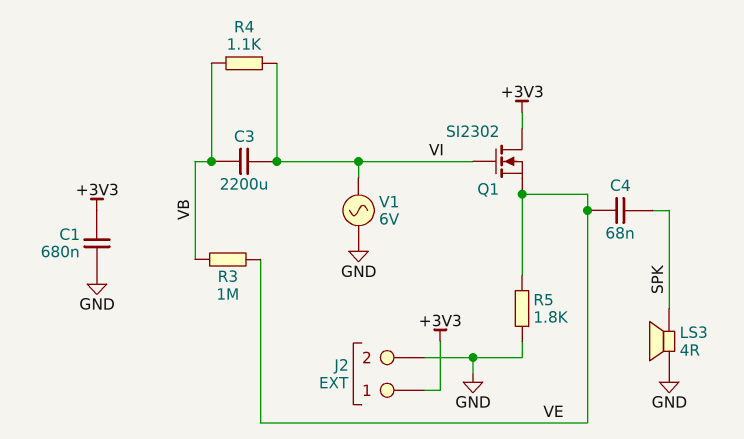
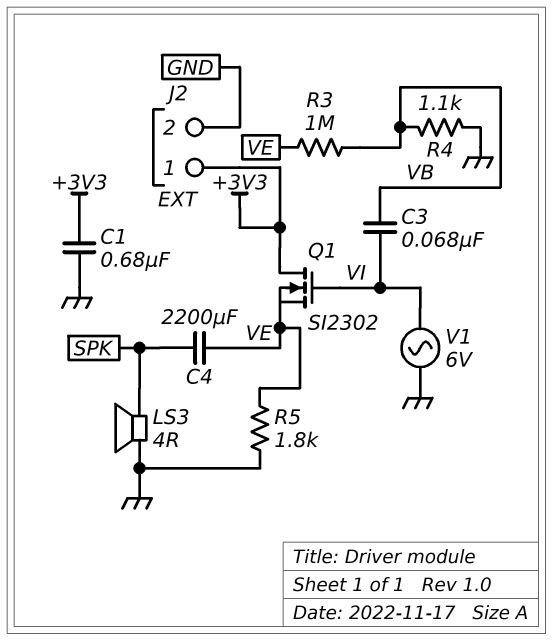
C3: 2200uF (VB, VI) -> 68nF (VB, VI)
C4: 68nF (SPK, VE) -> 2200uF (SPK, VE)
R4: 1.1k (VB, VI) -> 1.1k (GND, VB)

